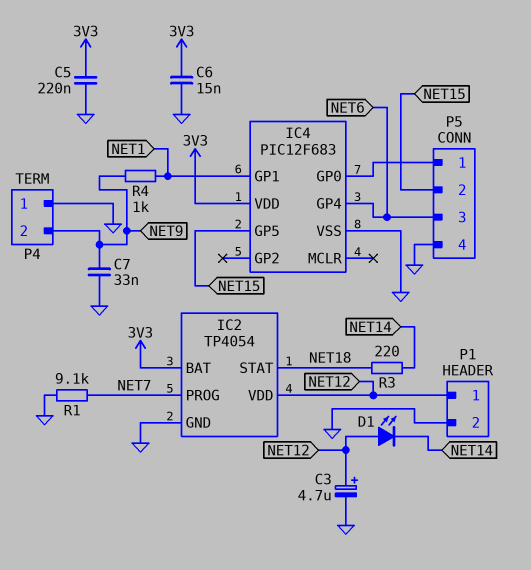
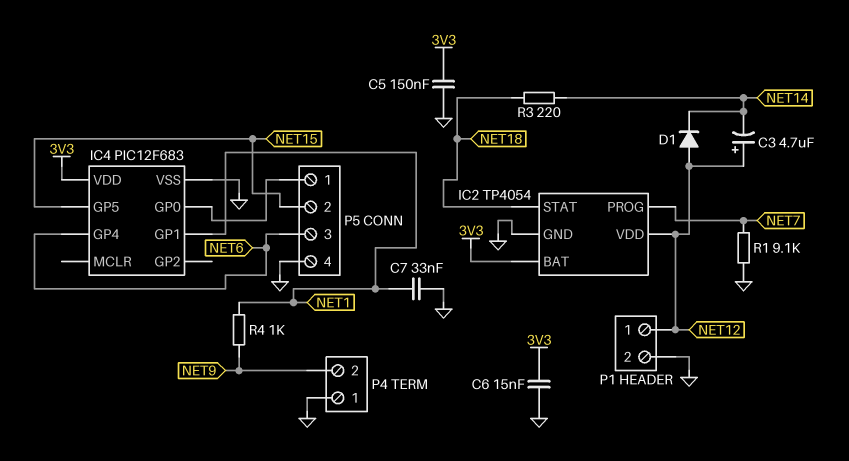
C3: 4.7uF (plus NET12, minus GND) -> 4.7uF (plus NET12, minus NET14)
C5: 220nF (3V3, GND) -> 150nF (3V3, GND)
C7: 33nF (GND, NET9) -> 33nF (GND, NET1)
D1: LED (A NET12, K NET14) -> diode (A NET12, K NET14)

